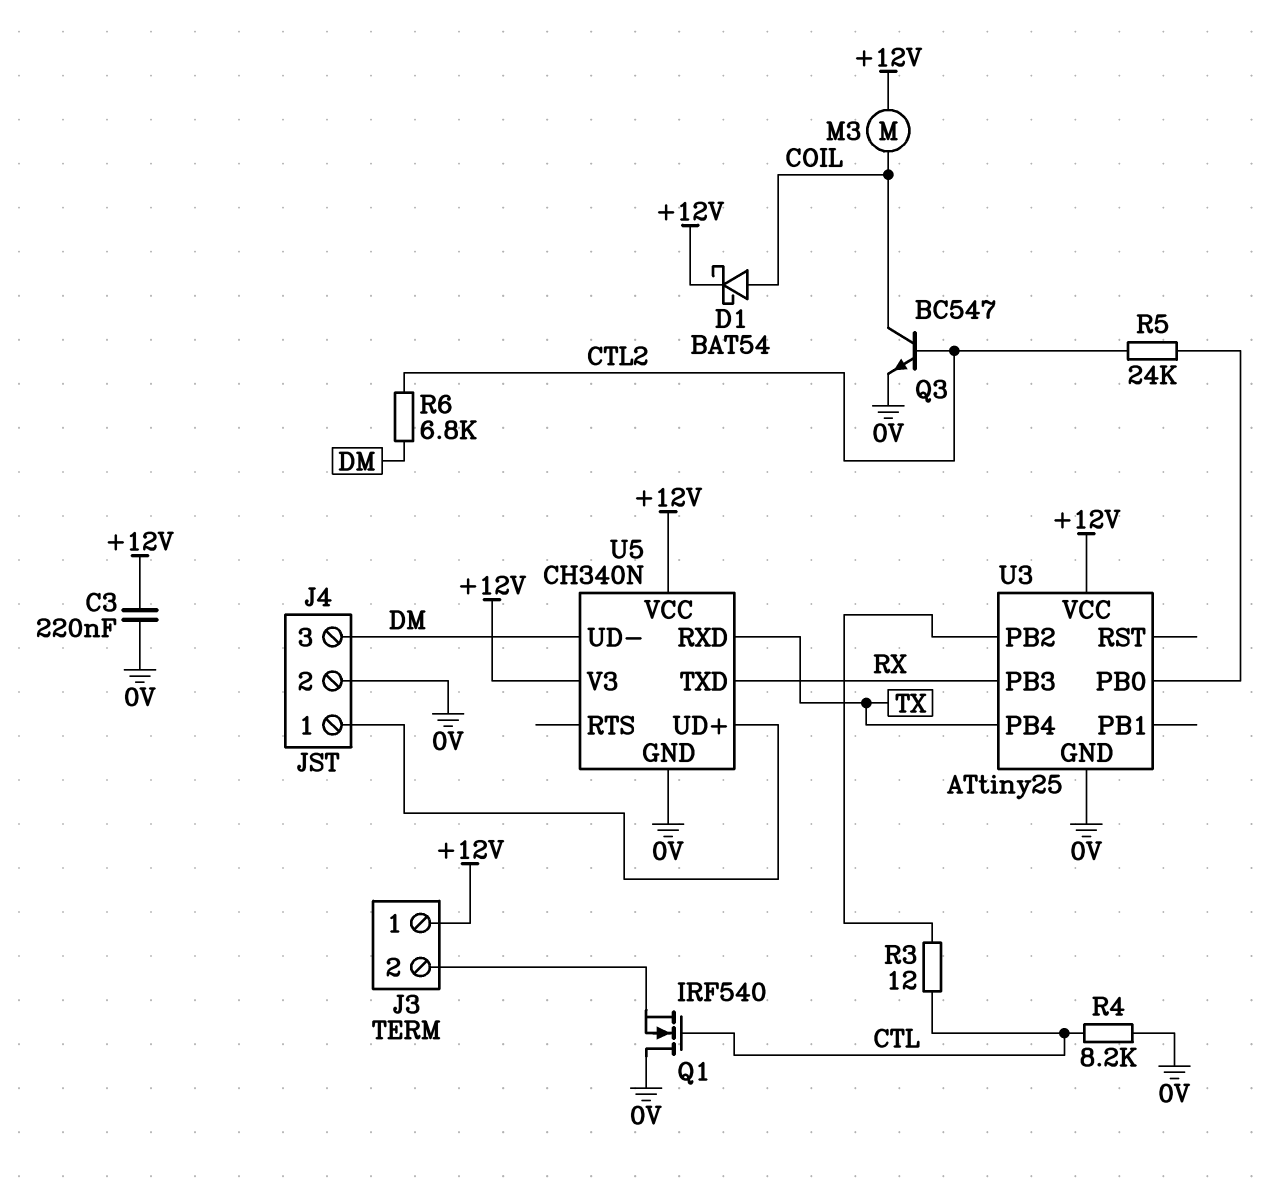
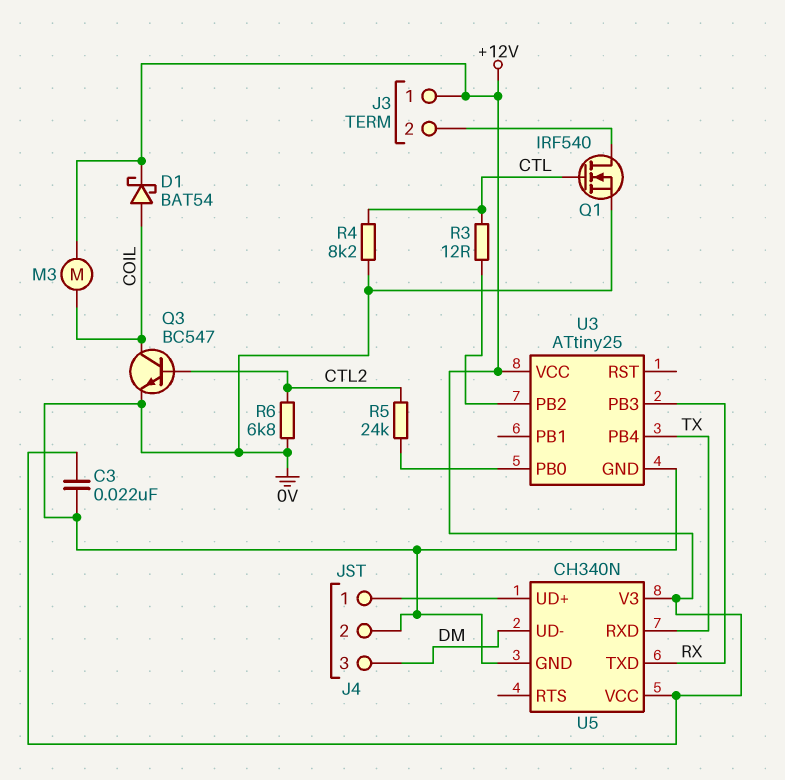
C3: 220nF (+12V, 0V) -> 22nF (+12V, 0V)
Q1: NMOS IRF540 (G CTL, D 0V, S J3/2) -> NMOS IRF540 (G CTL, D J3/2, S 0V)
R6: 6.8k (CTL2, DM) -> 6.8k (0V, CTL2)

